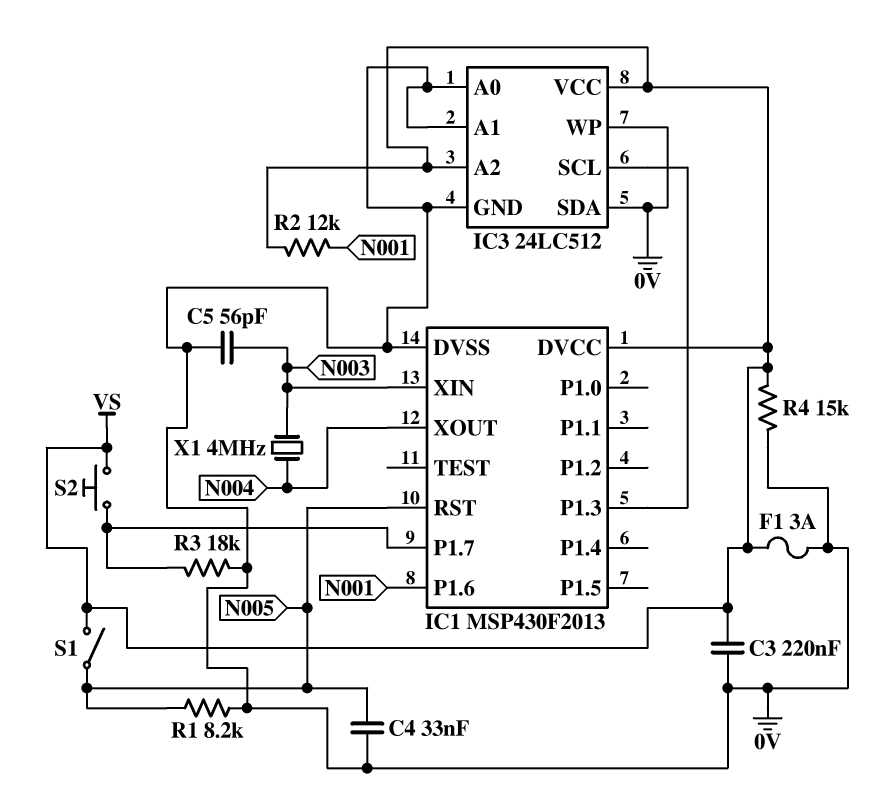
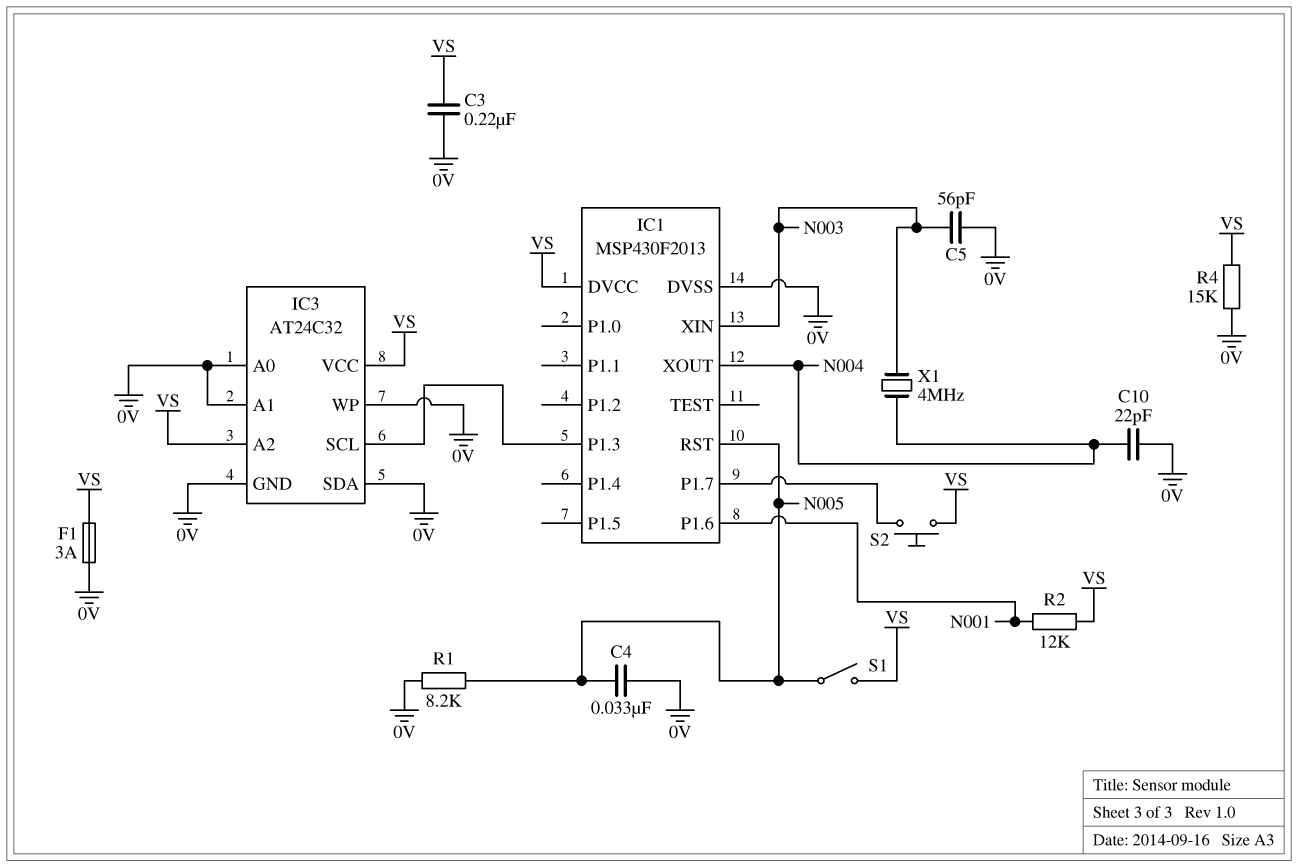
C10: none -> 22pF (0V, N004)
IC3: 24LC512 -> AT24C32
R3: 18k (0V, IC1/P1.7) -> none

